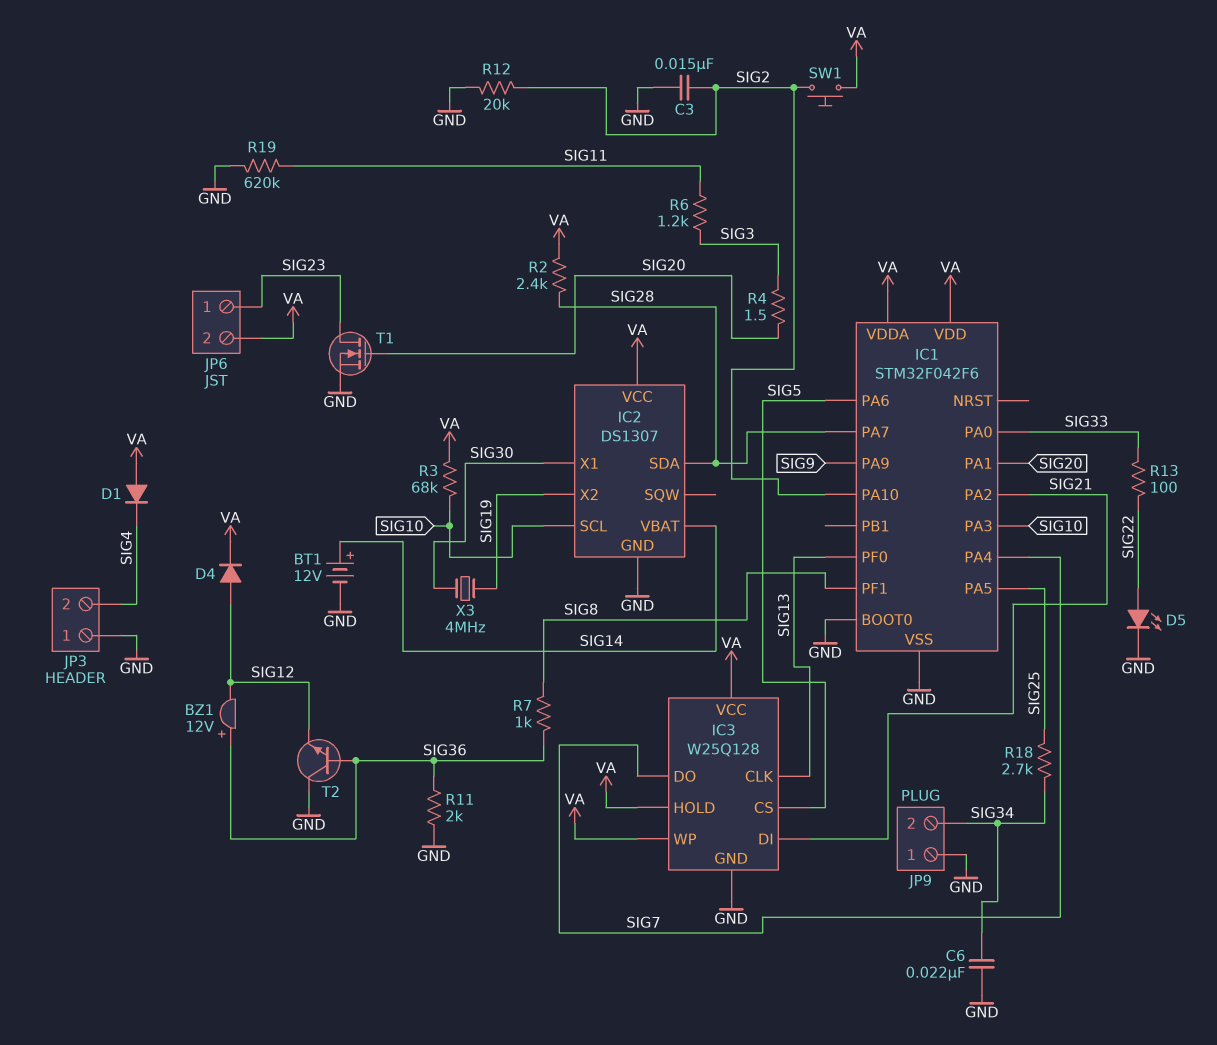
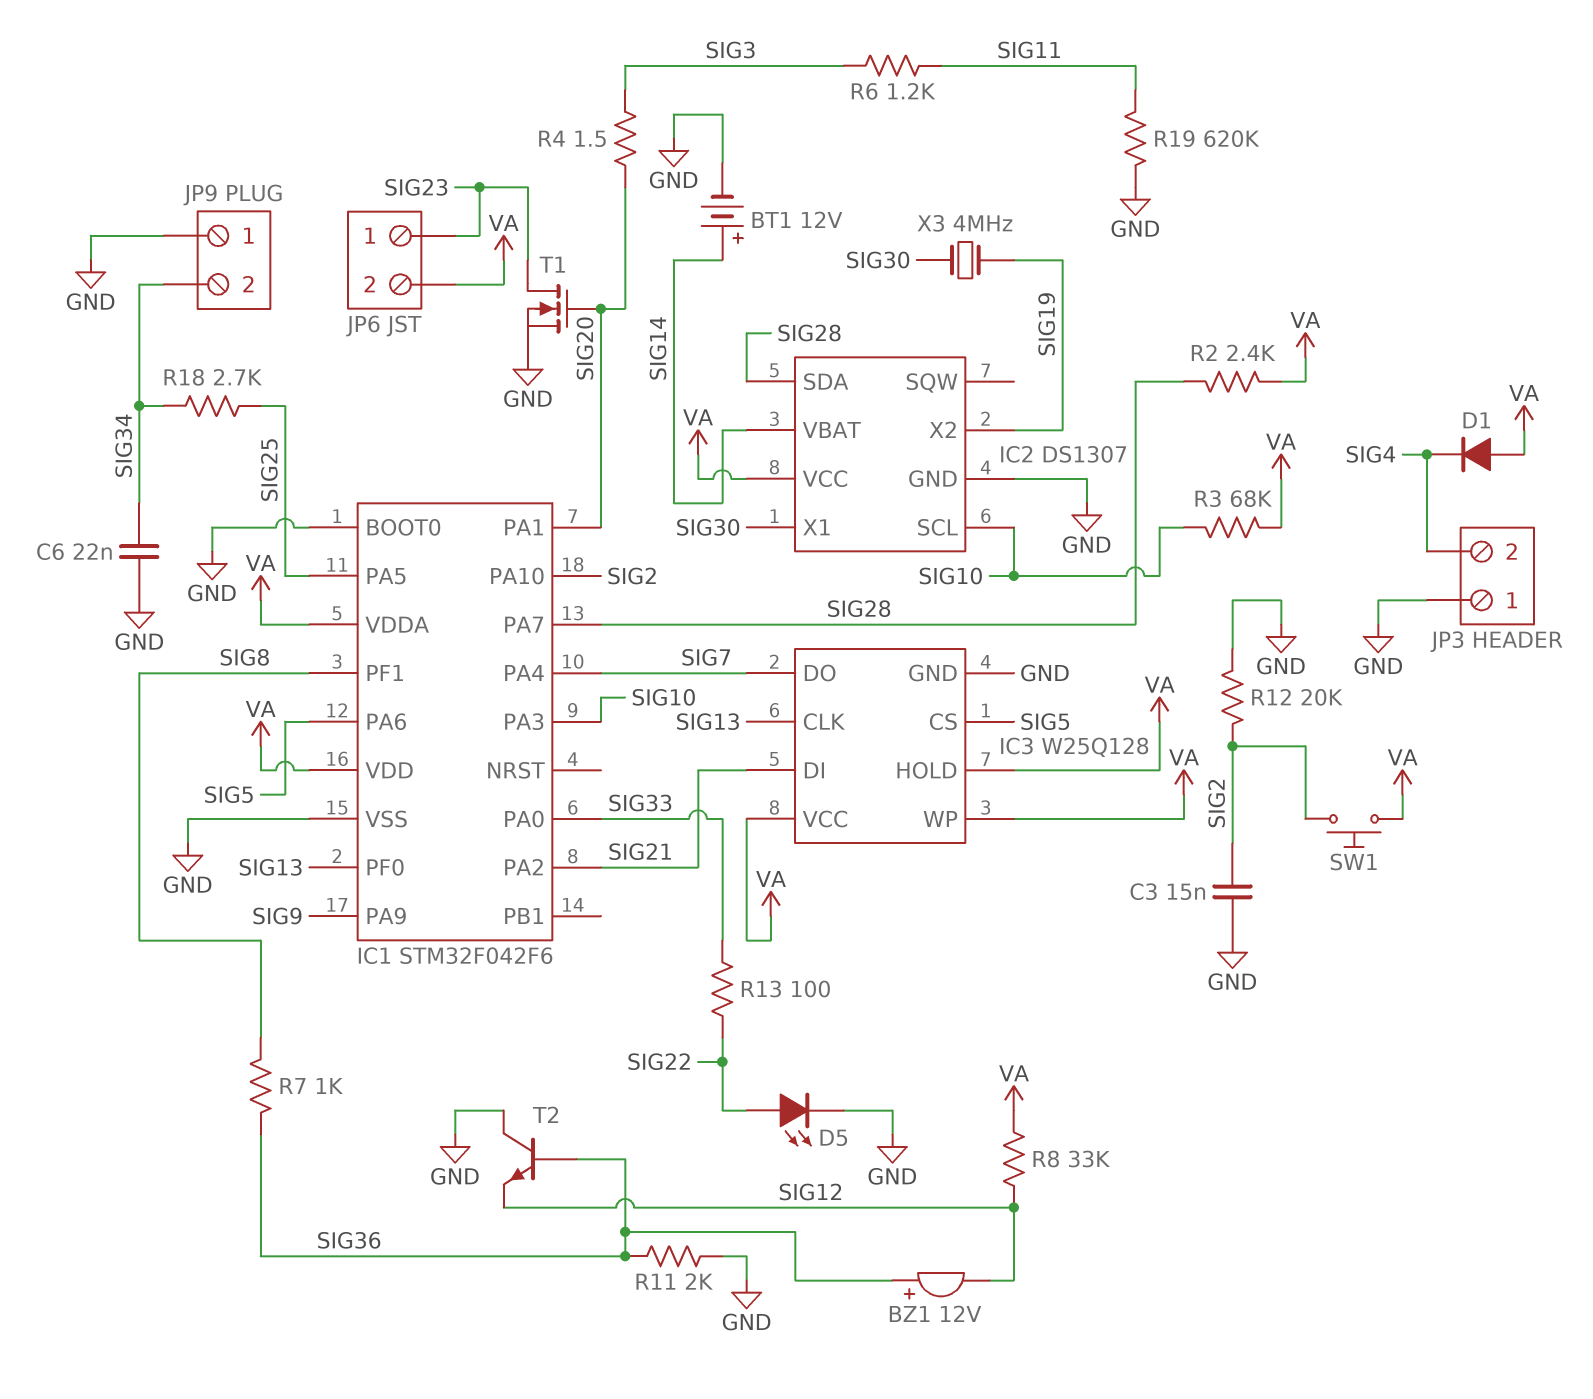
D4: diode (A SIG12, K VA) -> none
R8: none -> 33k (SIG12, VA)

